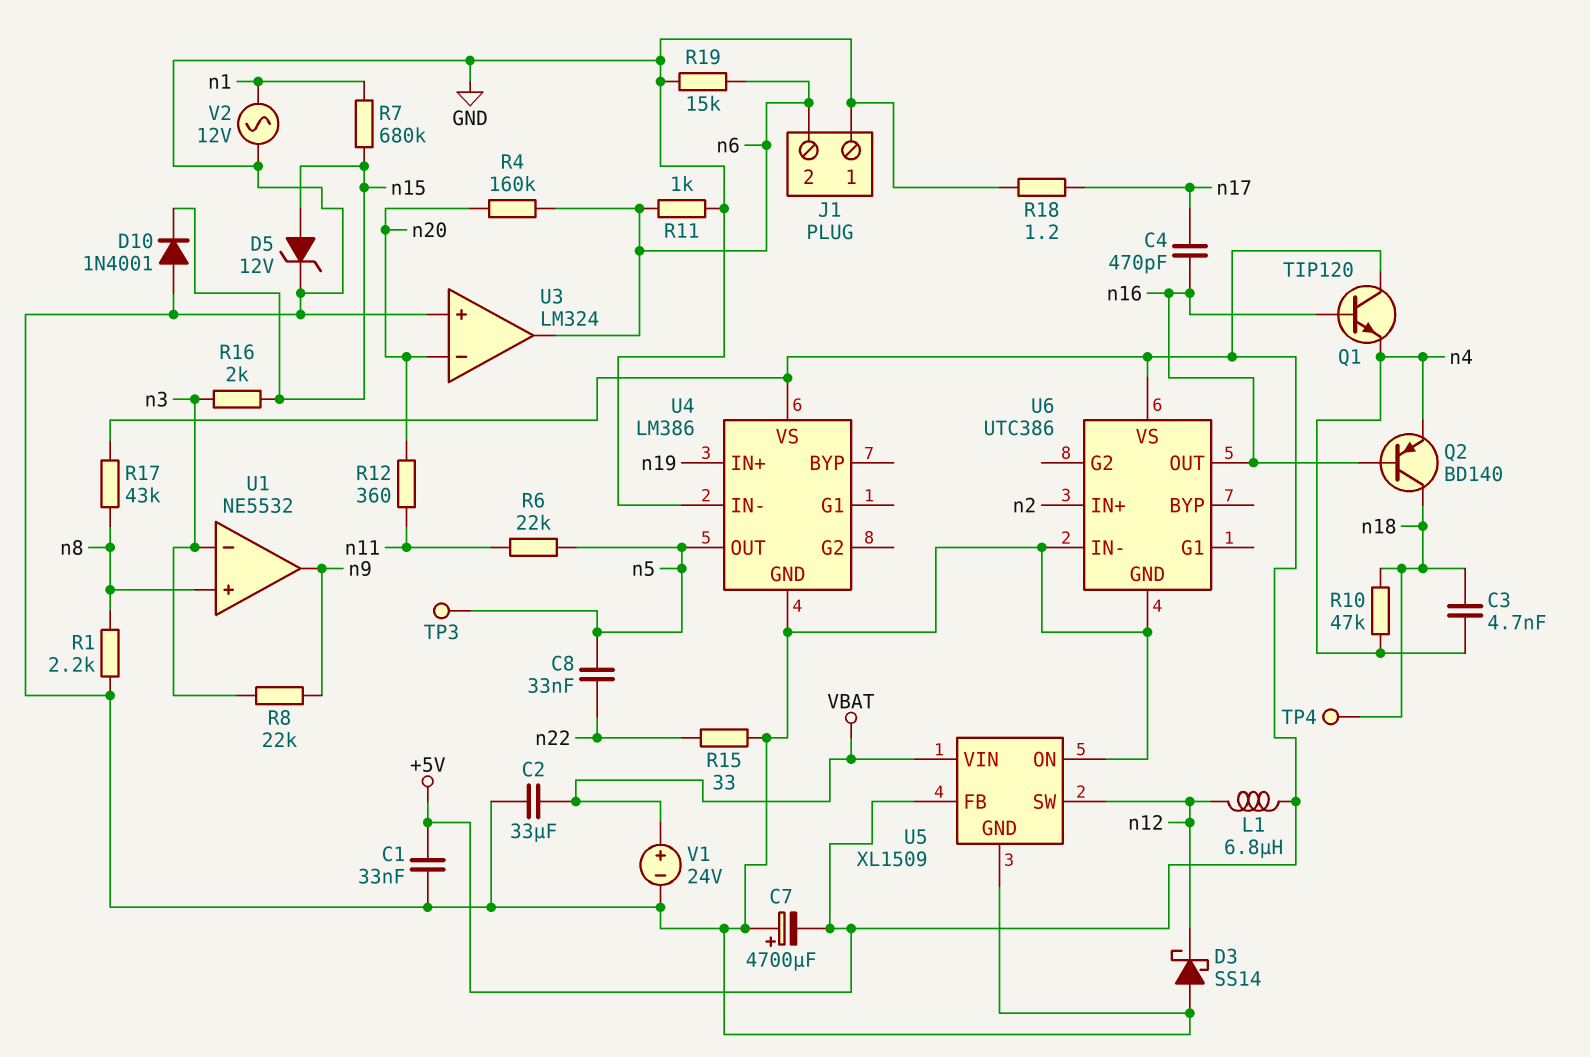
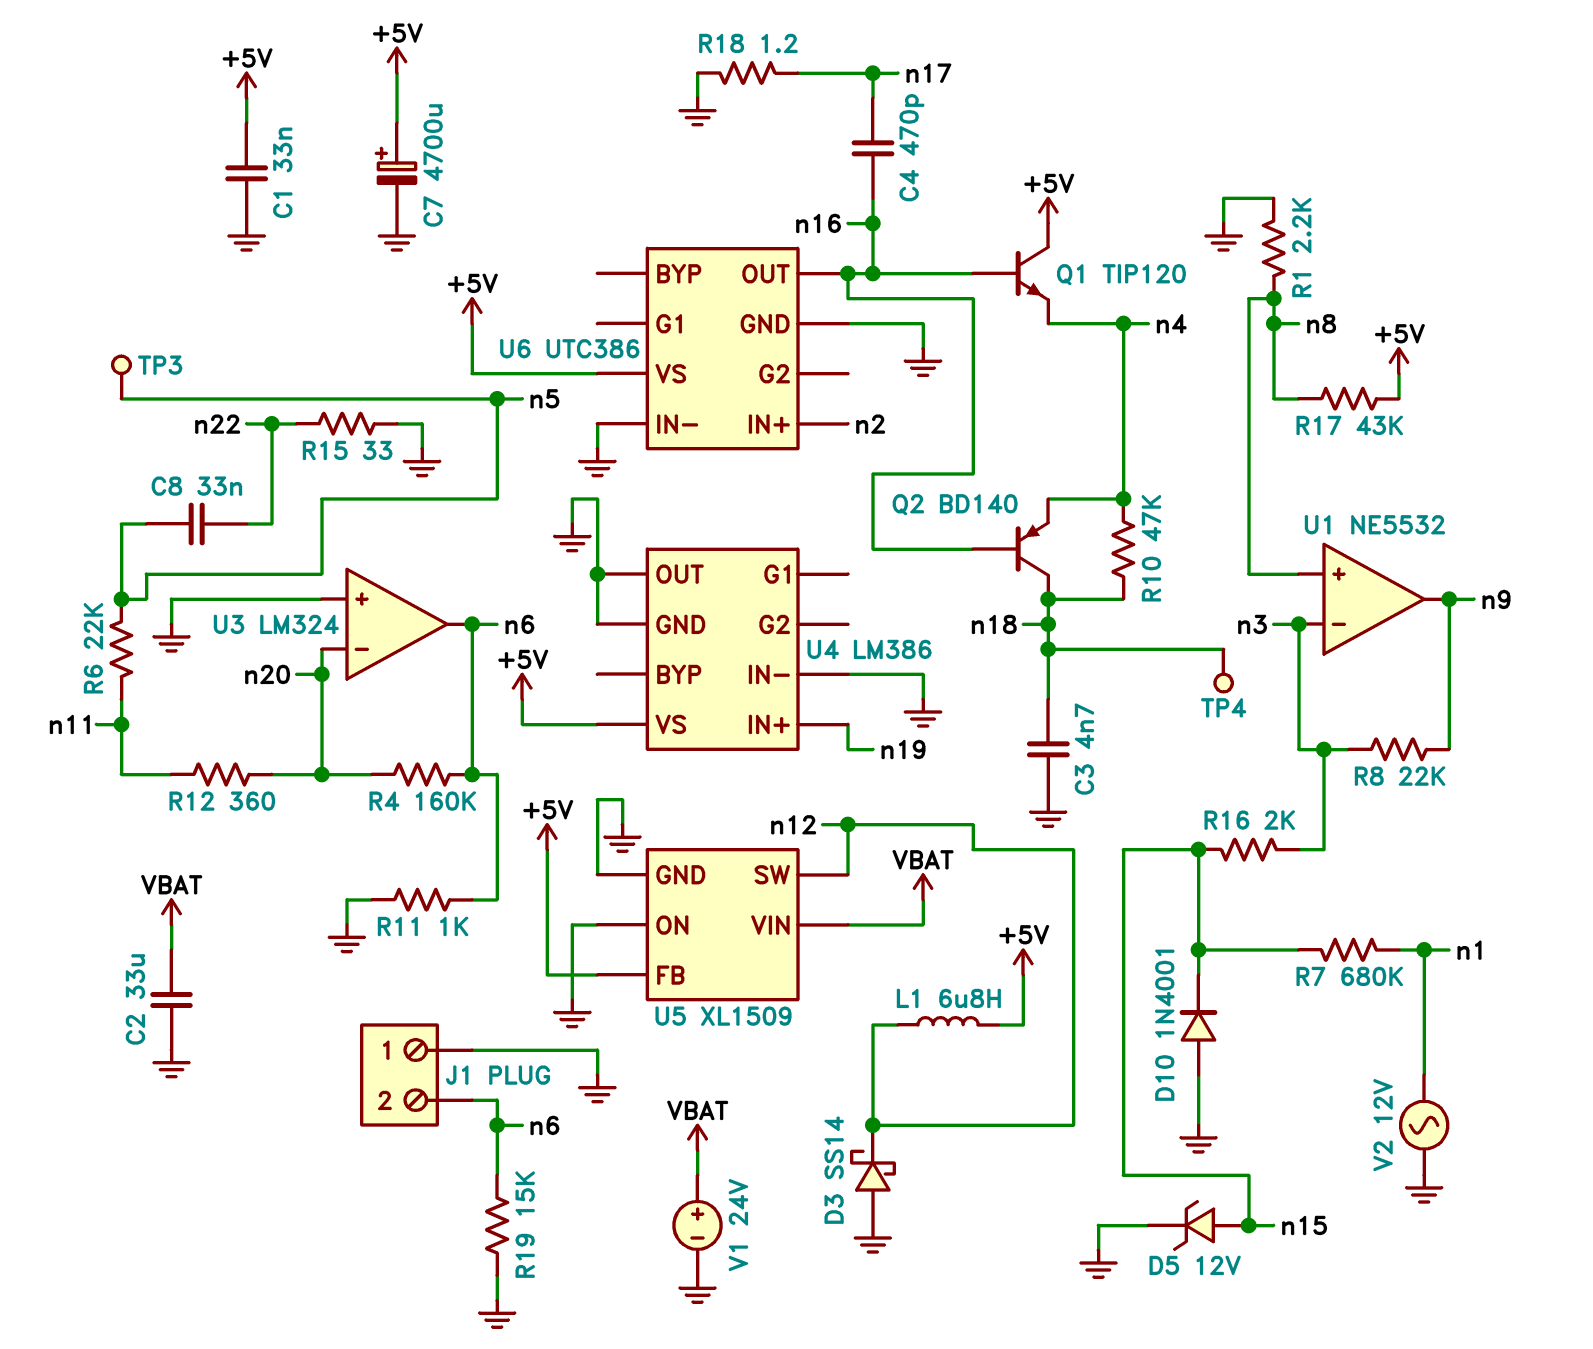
C3: 4.7nF (n4, n18) -> 4.7nF (GND, n18)
C7: 4700uF (plus GND, minus +5V) -> 4700uF (plus +5V, minus GND)
U4 pin OUT: n5 -> GND

